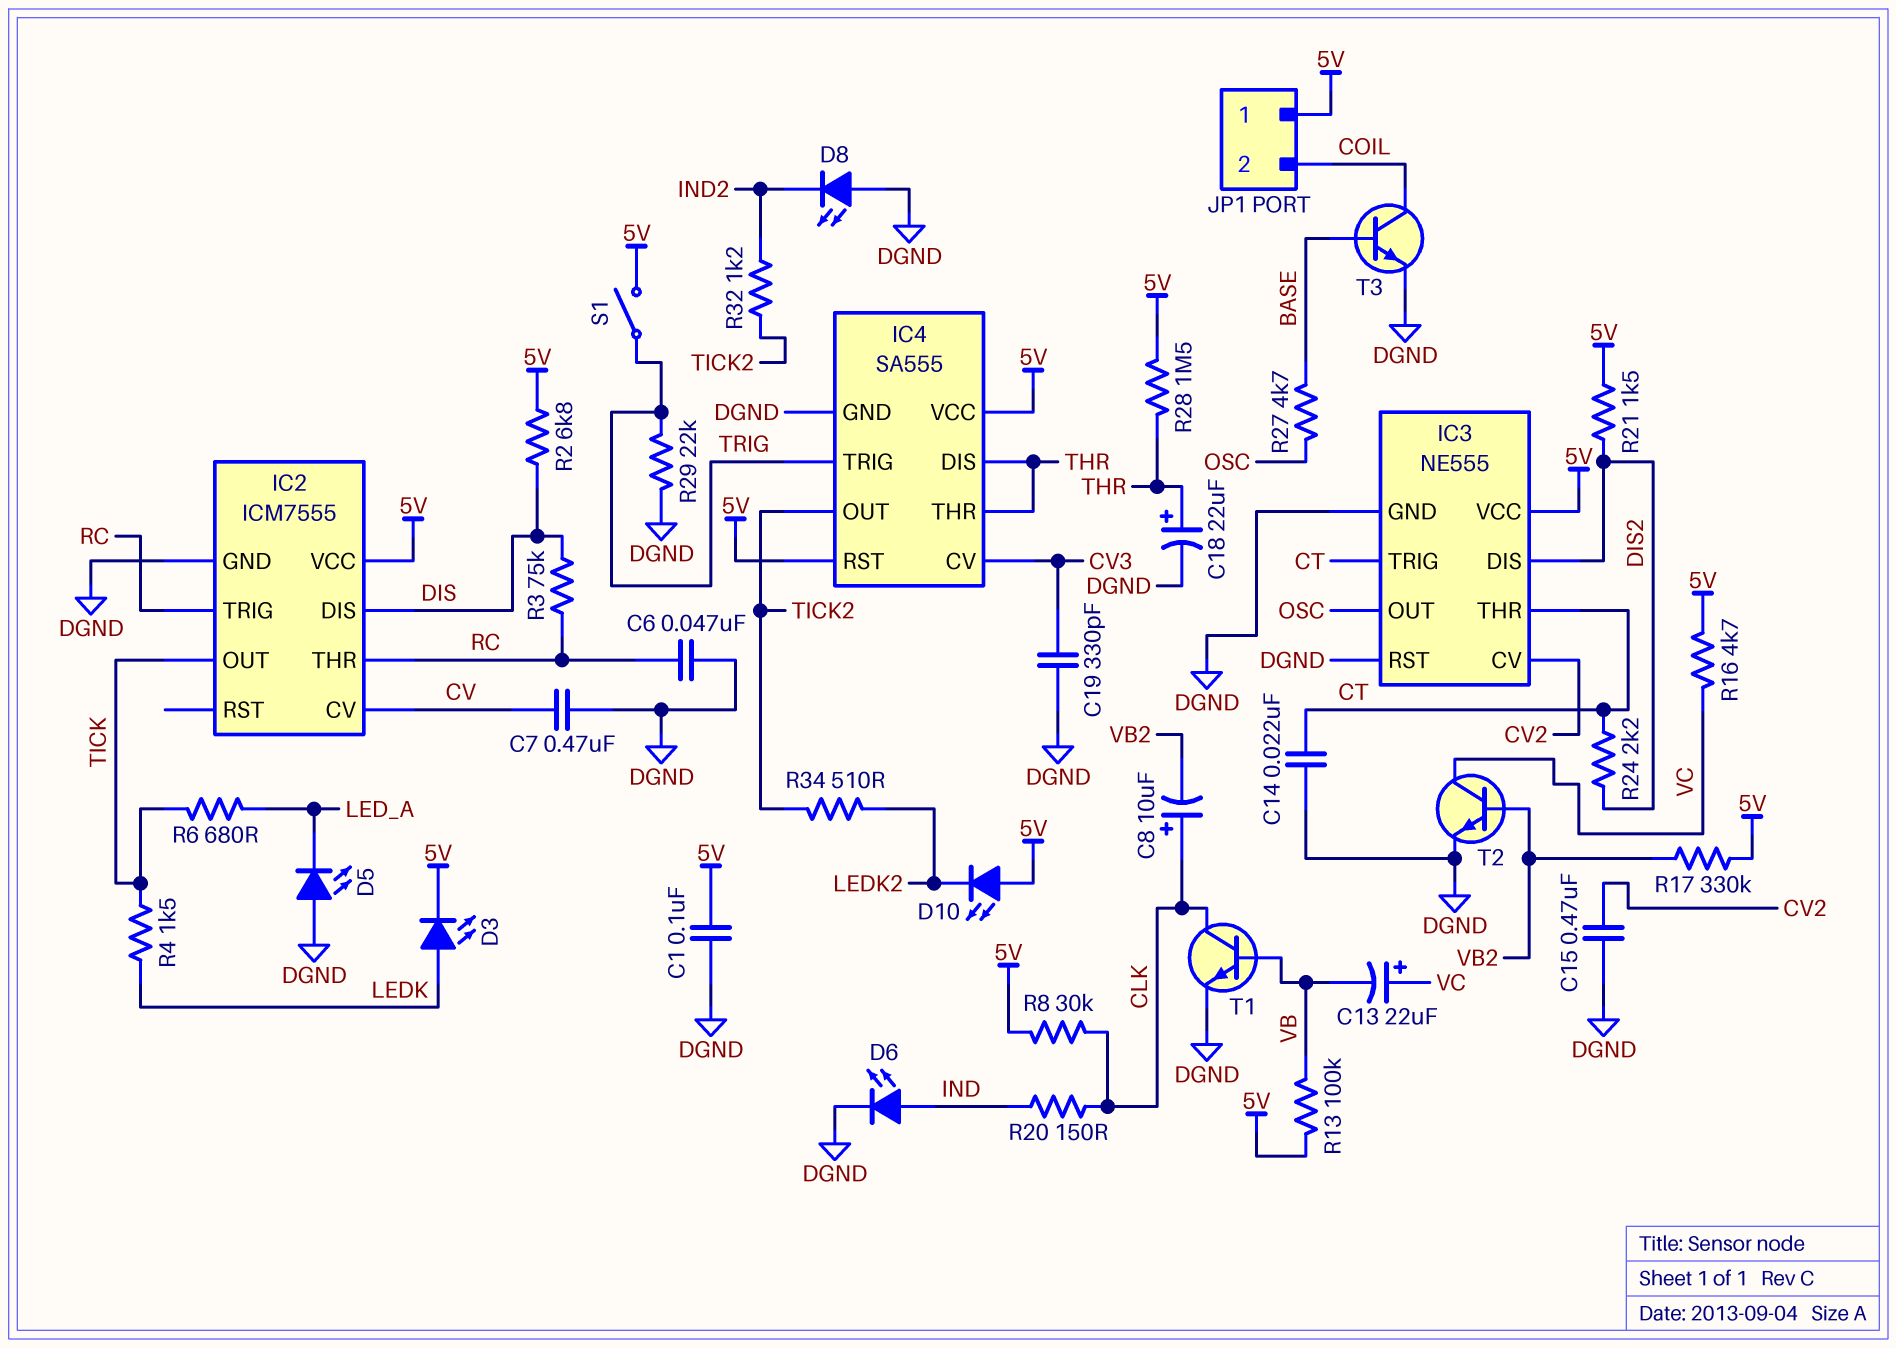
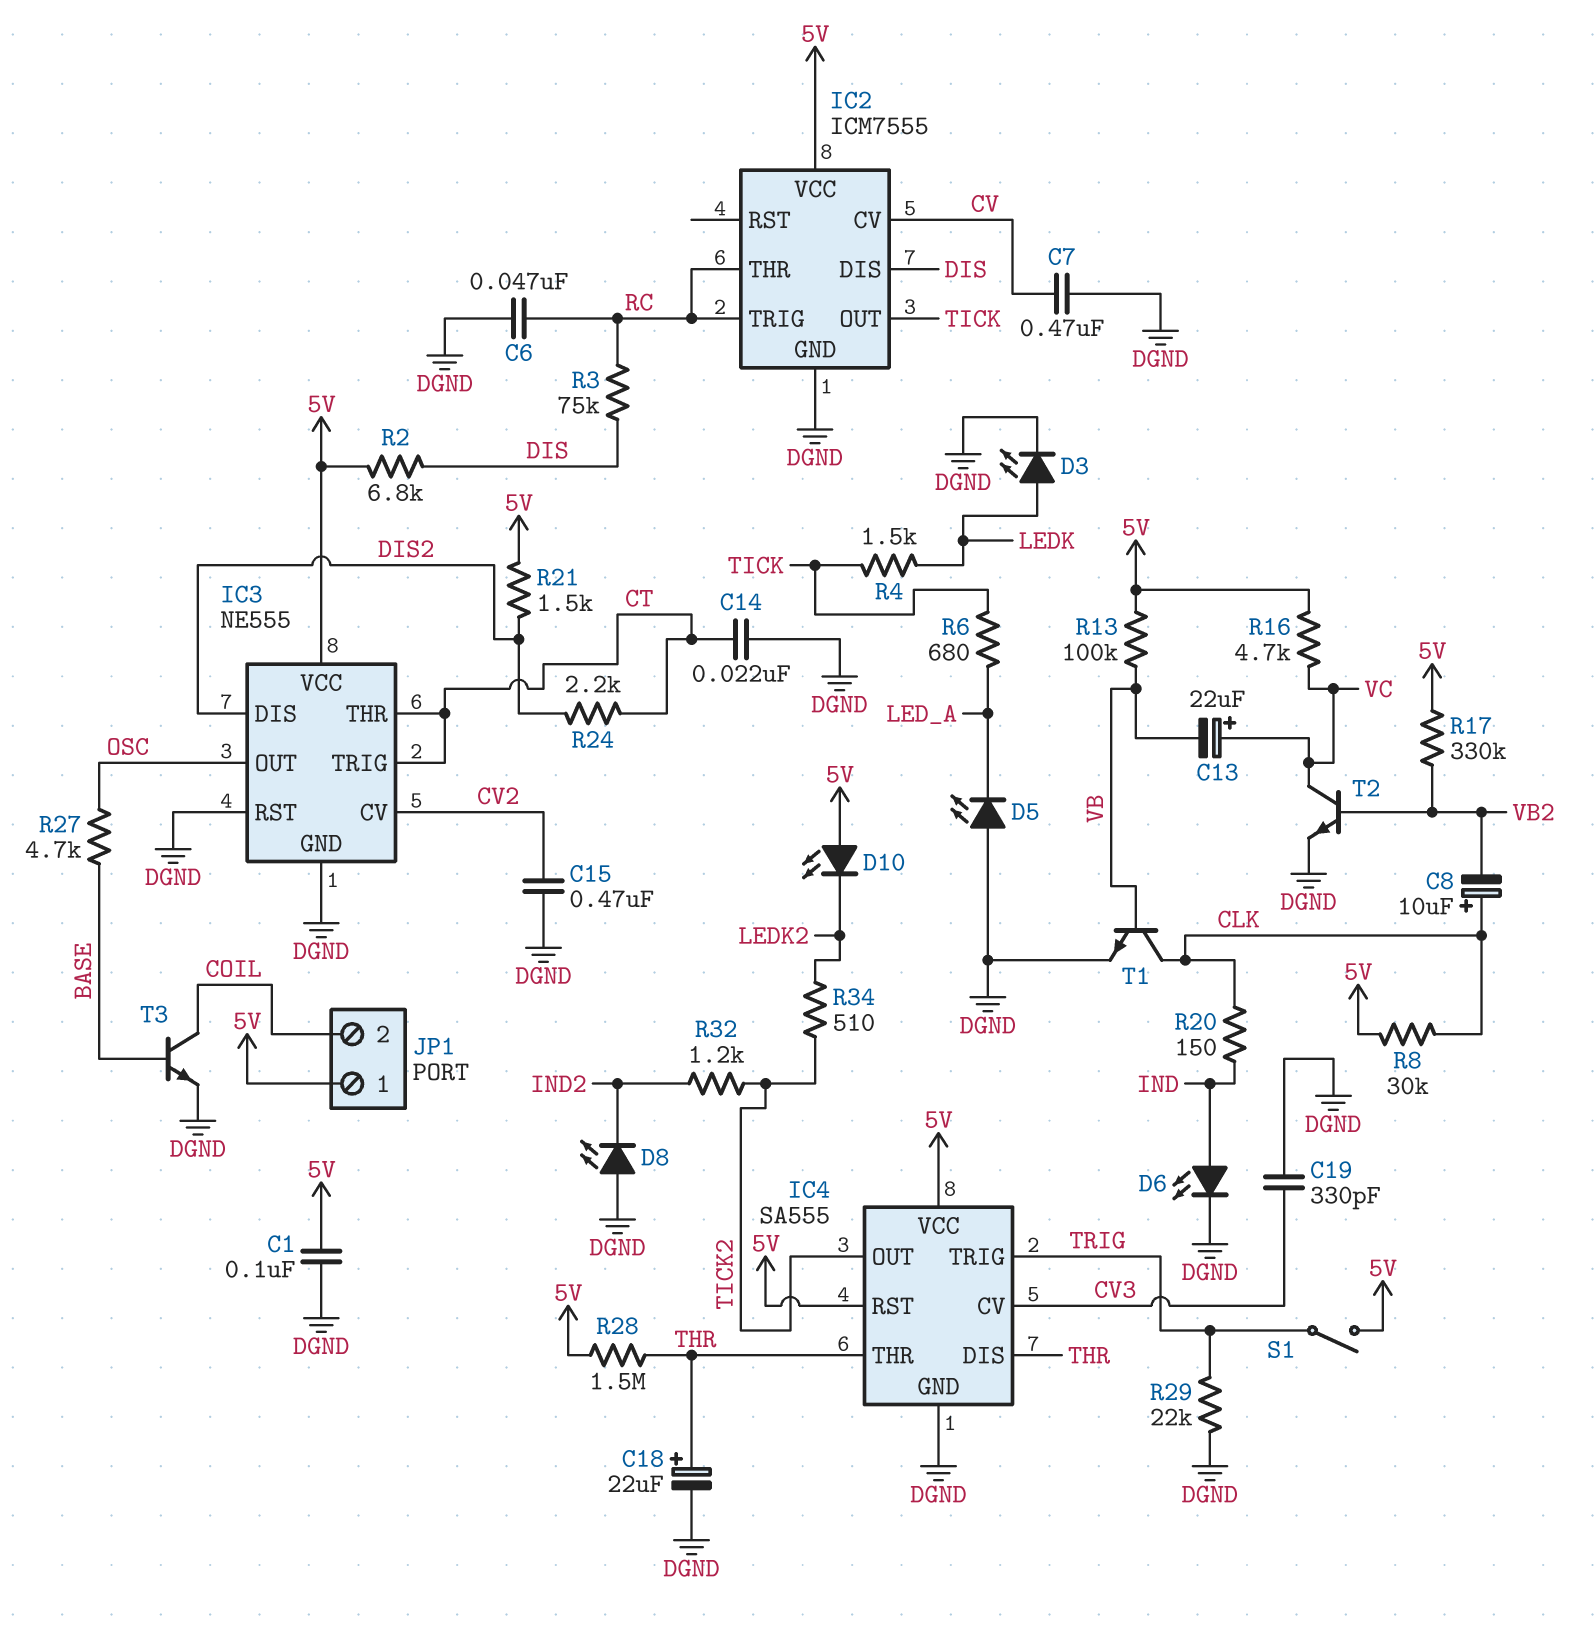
D3: LED (A LEDK, K 5V) -> LED (A LEDK, K DGND)

